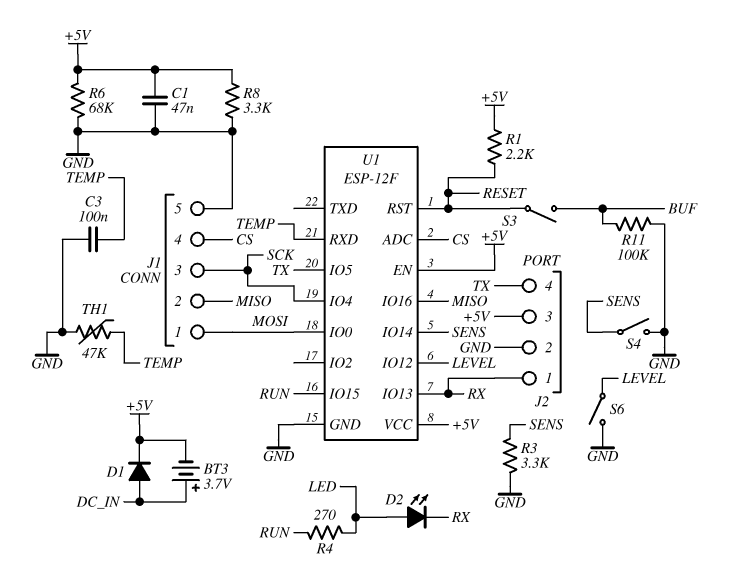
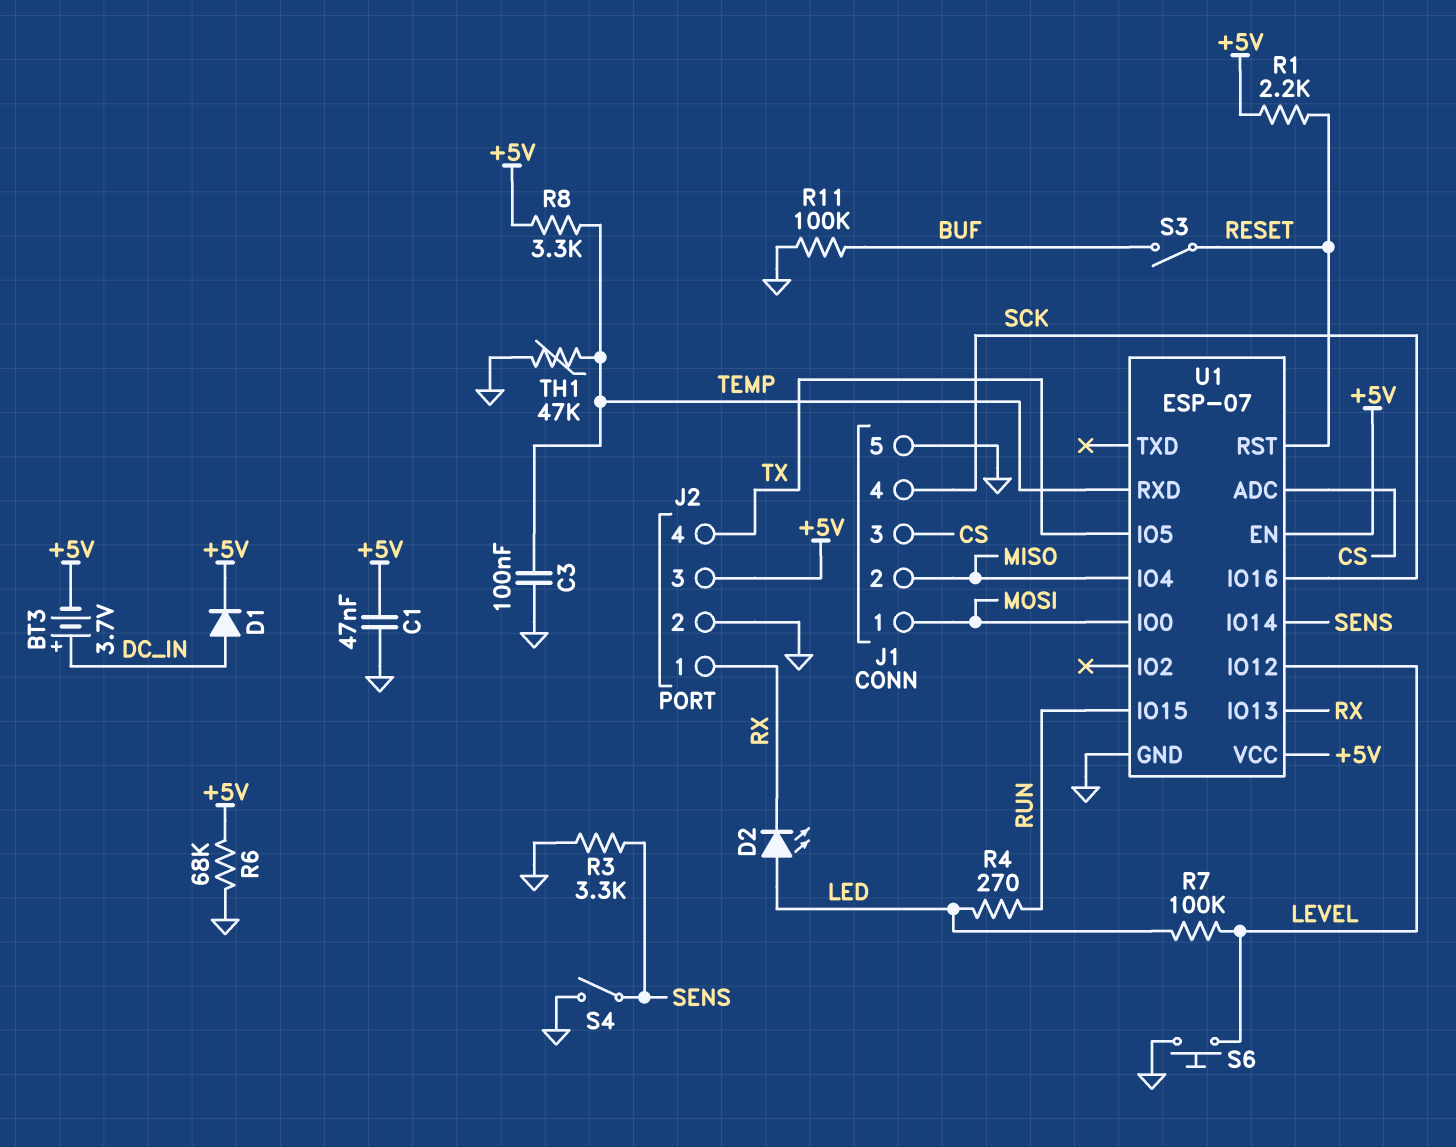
J1 pin 3: SCK -> CS
J1 pin 4: CS -> SCK
R7: none -> 100k (LED, LEVEL)
R8: 3.3k (+5V, GND) -> 3.3k (+5V, TEMP)
S6: switch (GND, LEVEL) -> button (GND, LEVEL)
U1: ESP-12F -> ESP-07
U1 pin IO4: SCK -> MISO
U1 pin IO16: MISO -> SCK

